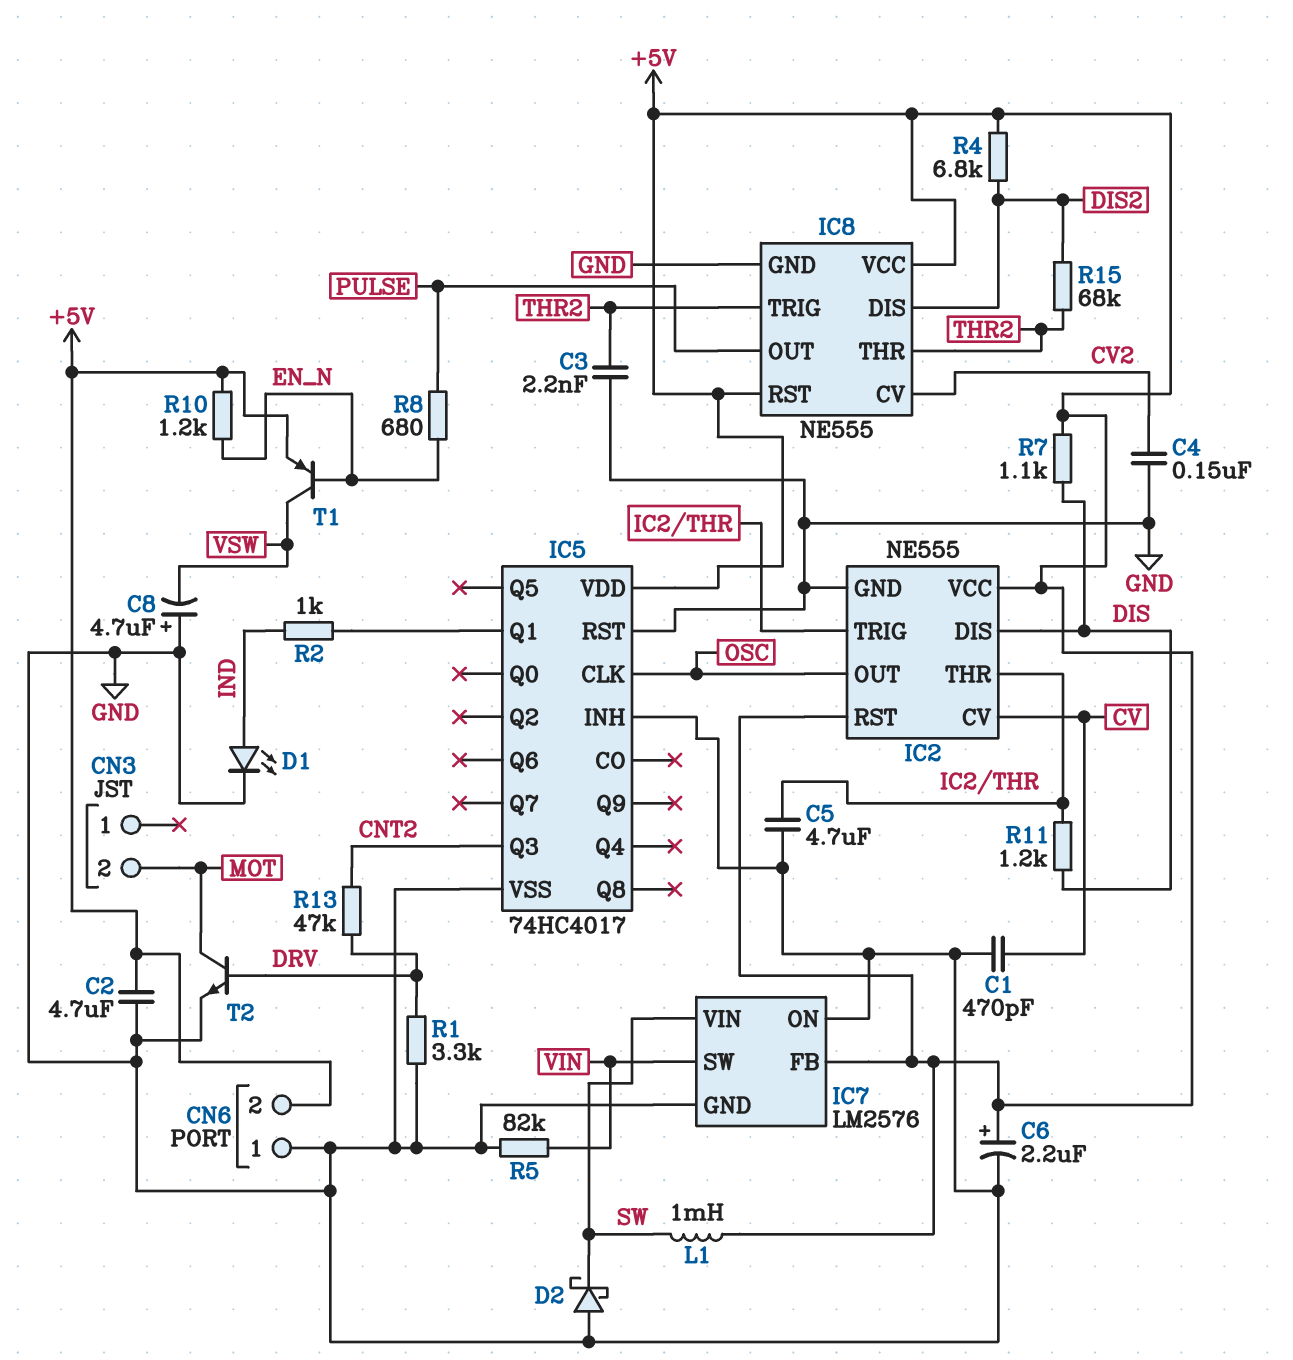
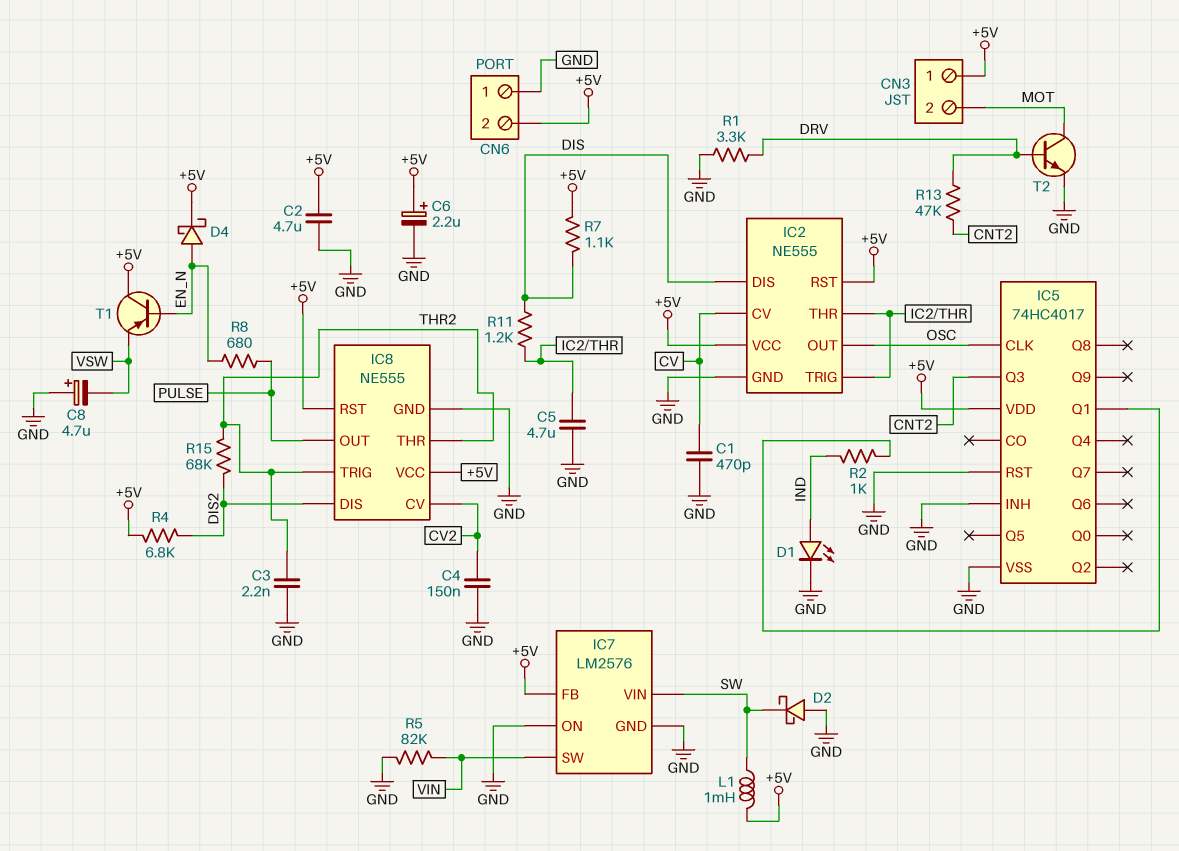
CN3 pin 1: none -> +5V
D4: none -> schottky (A EN_N, K +5V)
R10: 1.2k (+5V, EN_N) -> none
T1: PNP (B EN_N, C VSW, E +5V) -> PNP (B EN_N, C +5V, E VSW)

